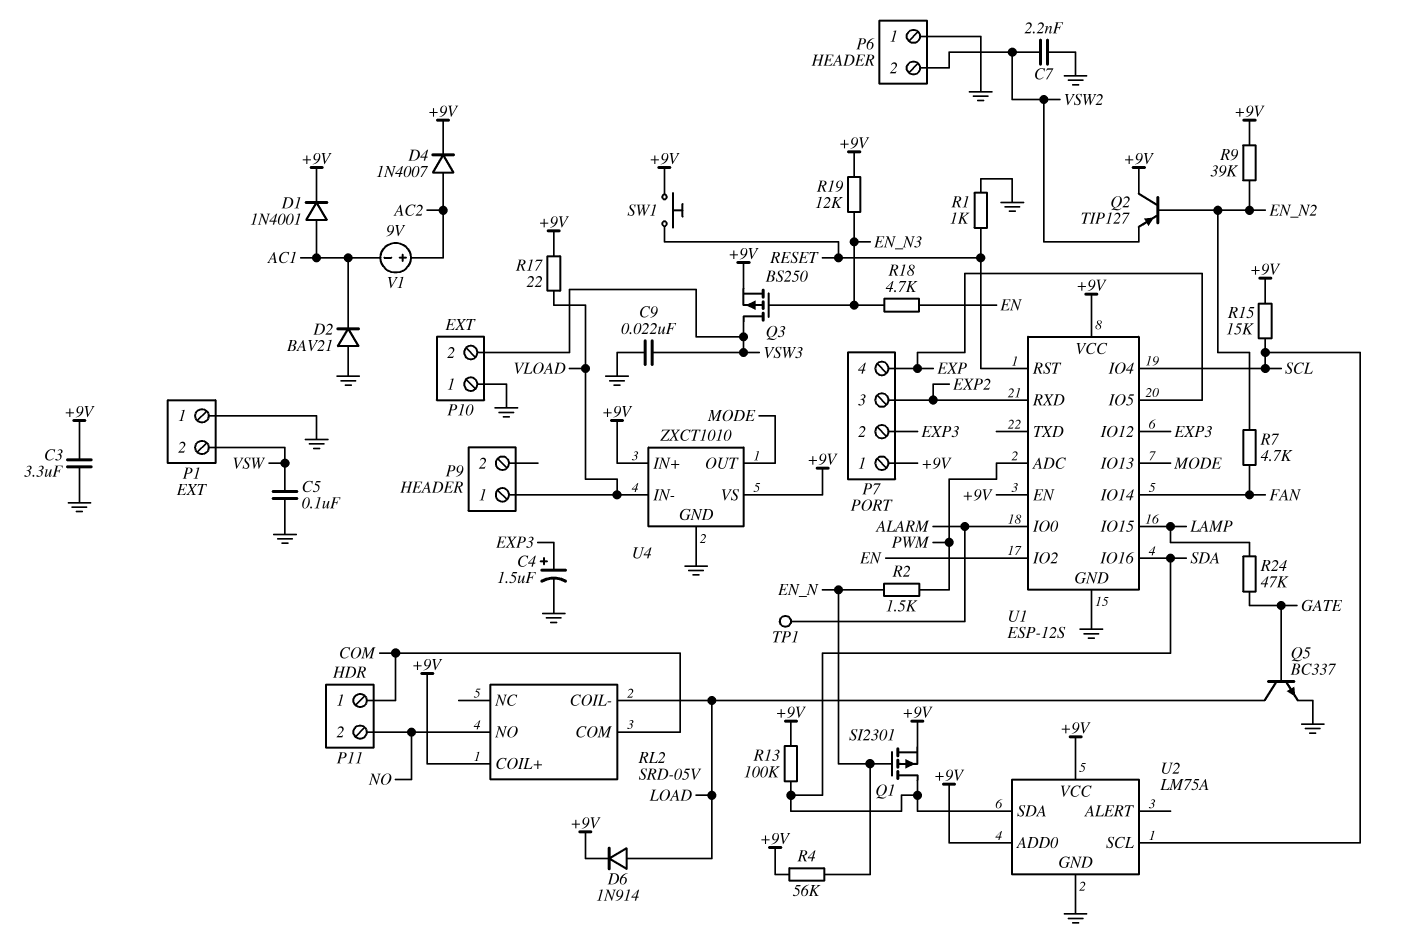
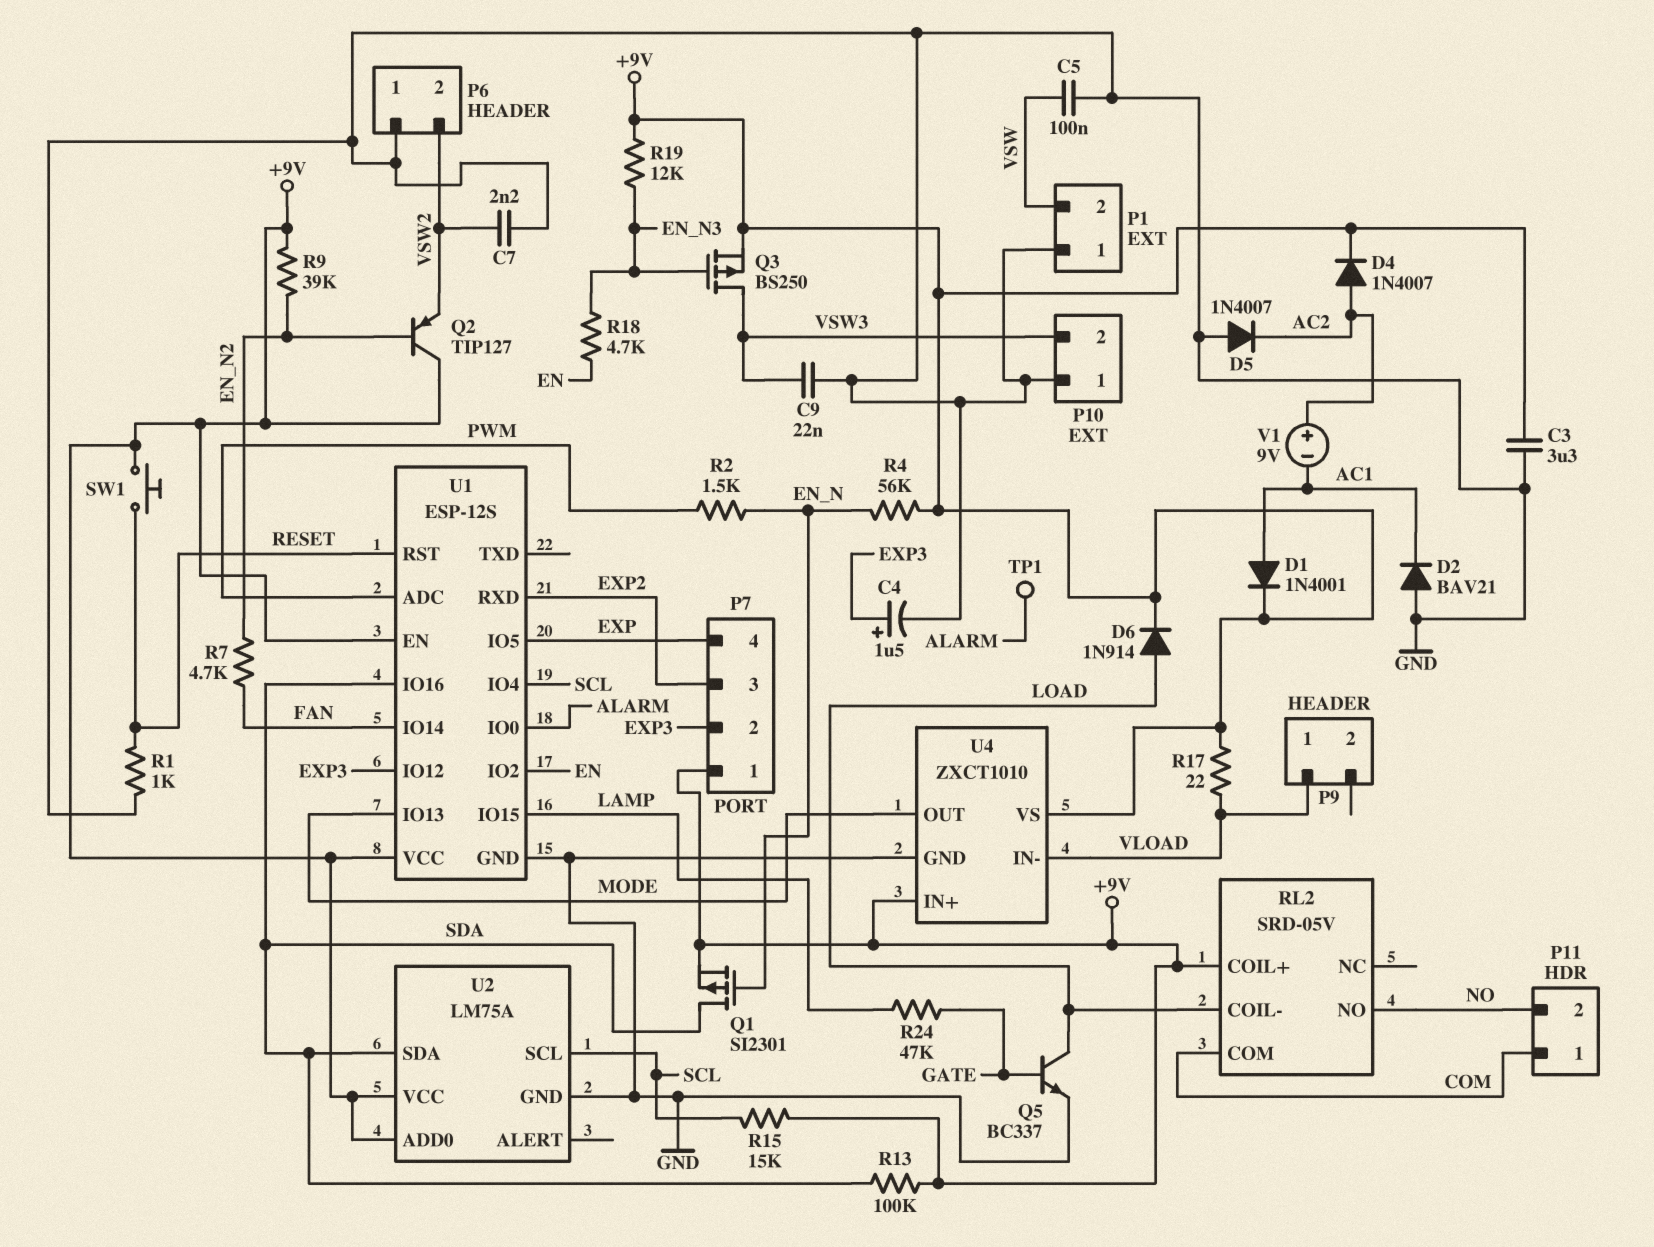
D5: none -> diode 1N4007 (A GND, K AC2)

